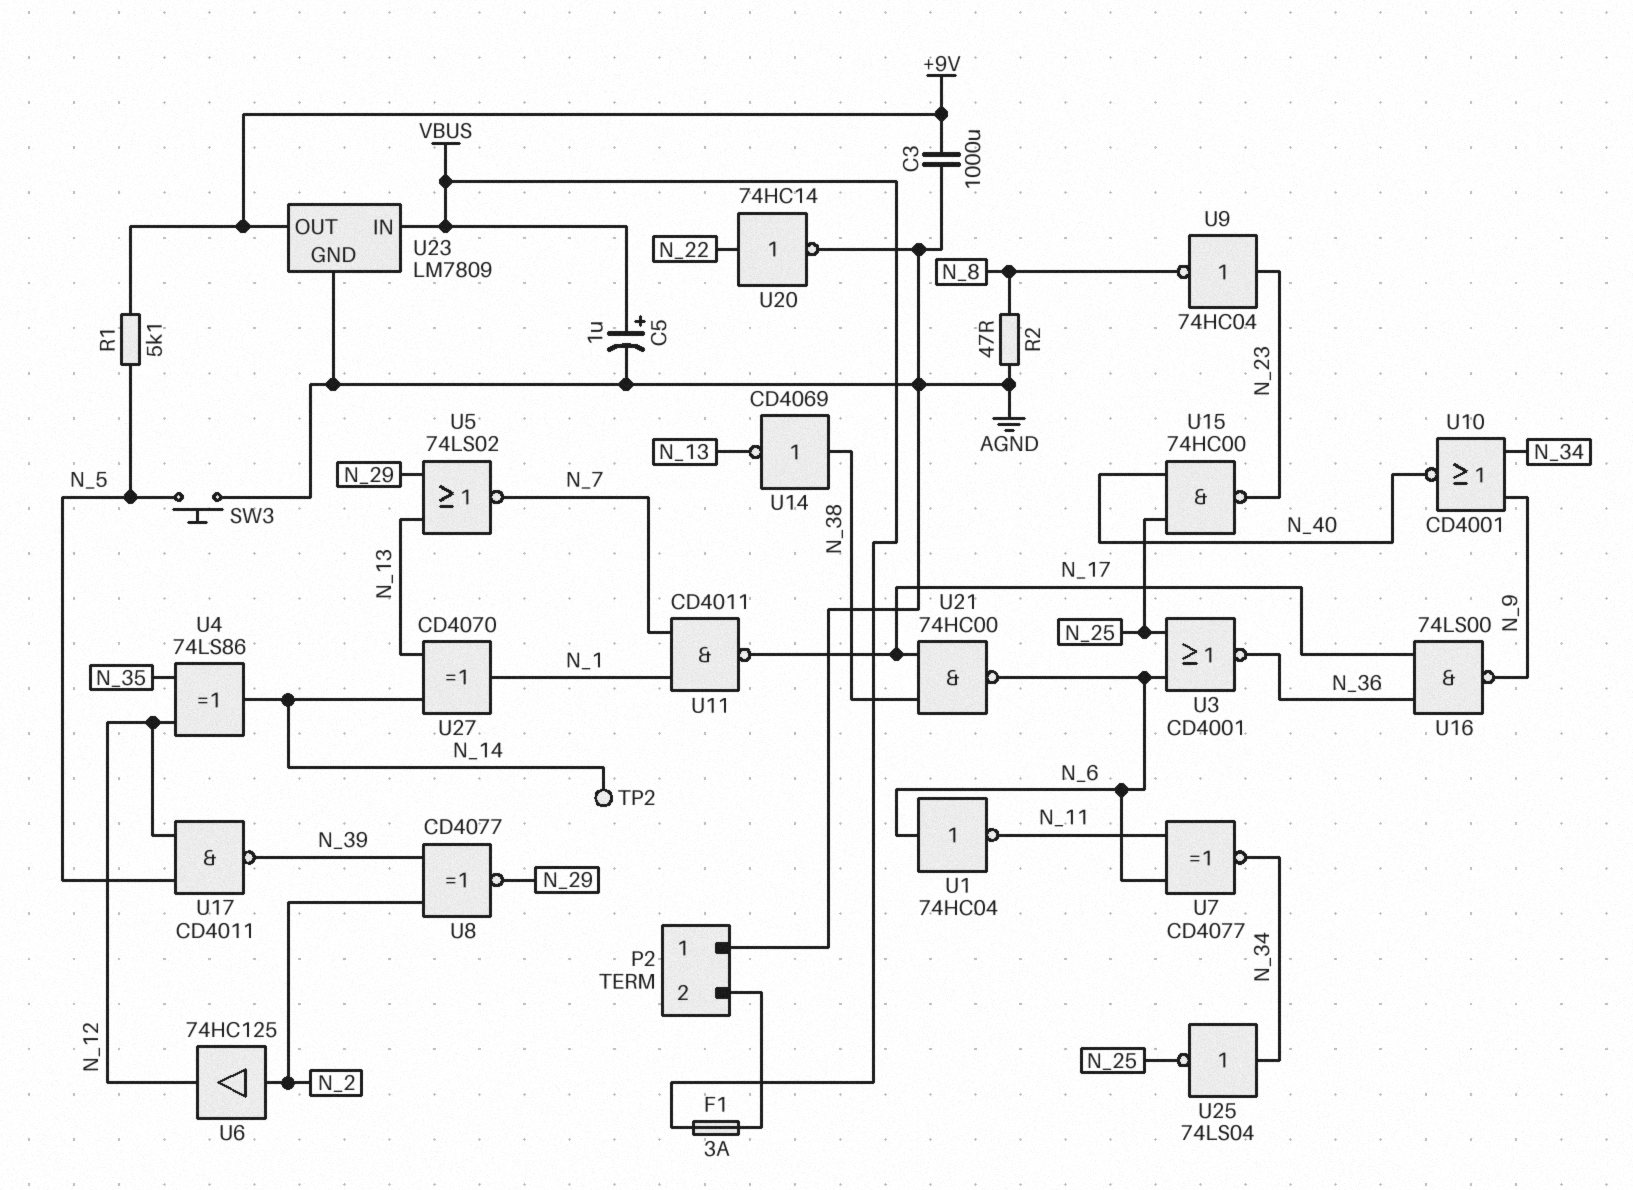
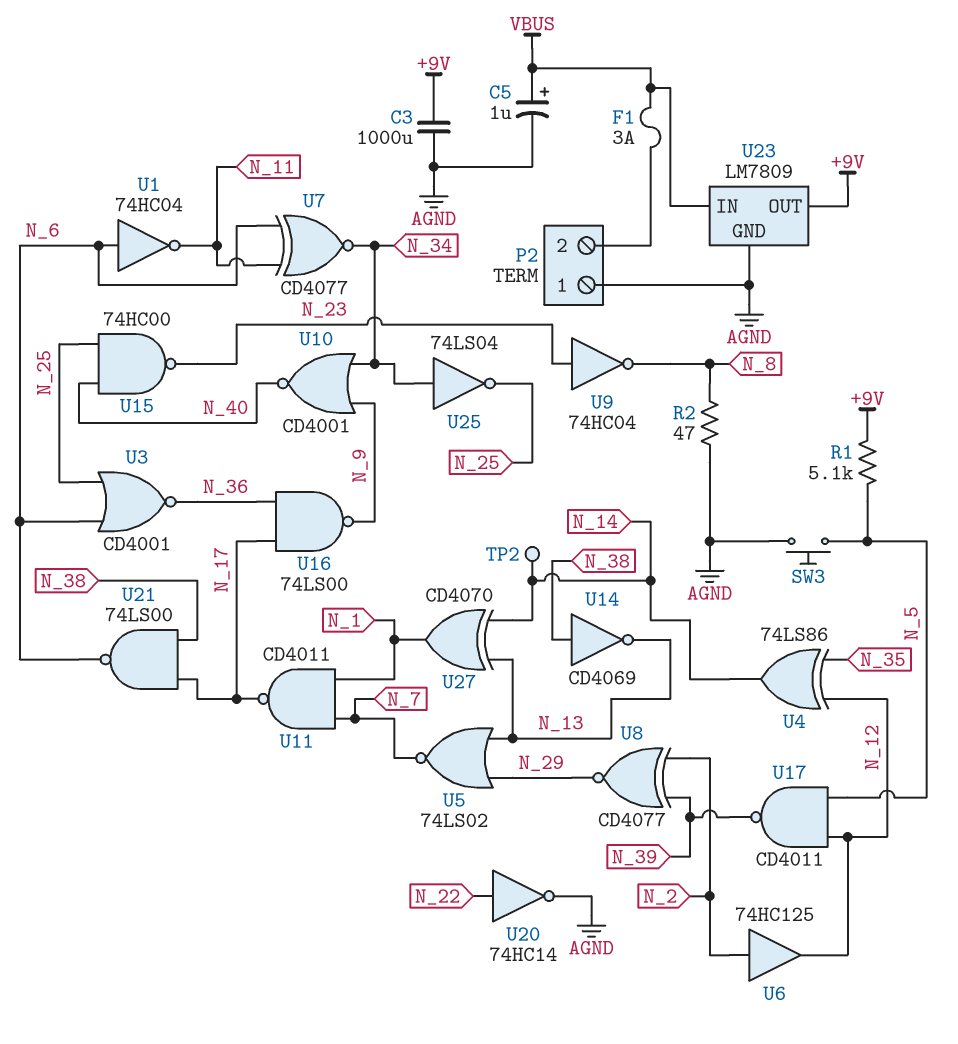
U21: NAND 74HC00 (in N_17, in N_38, out N_6) -> NAND 74LS00 (in N_17, in N_38, out N_6)

